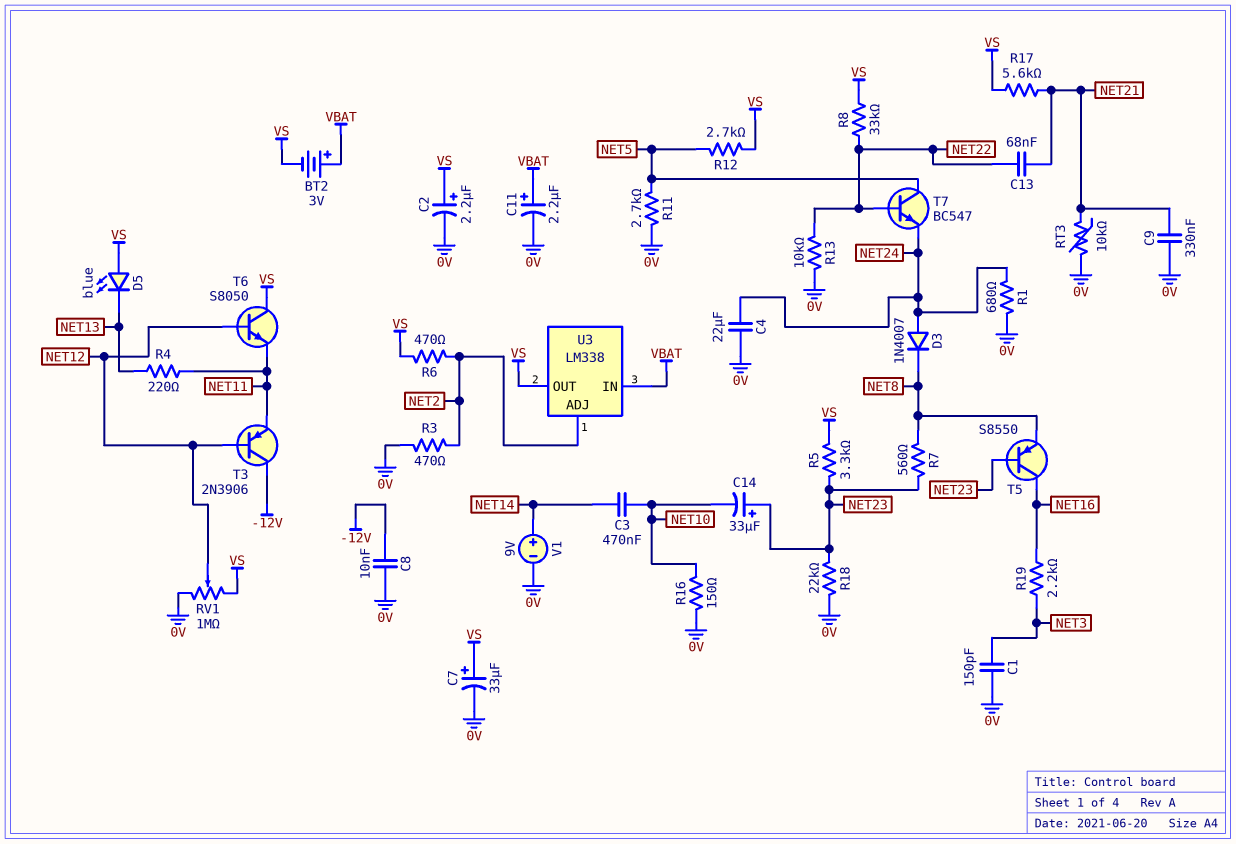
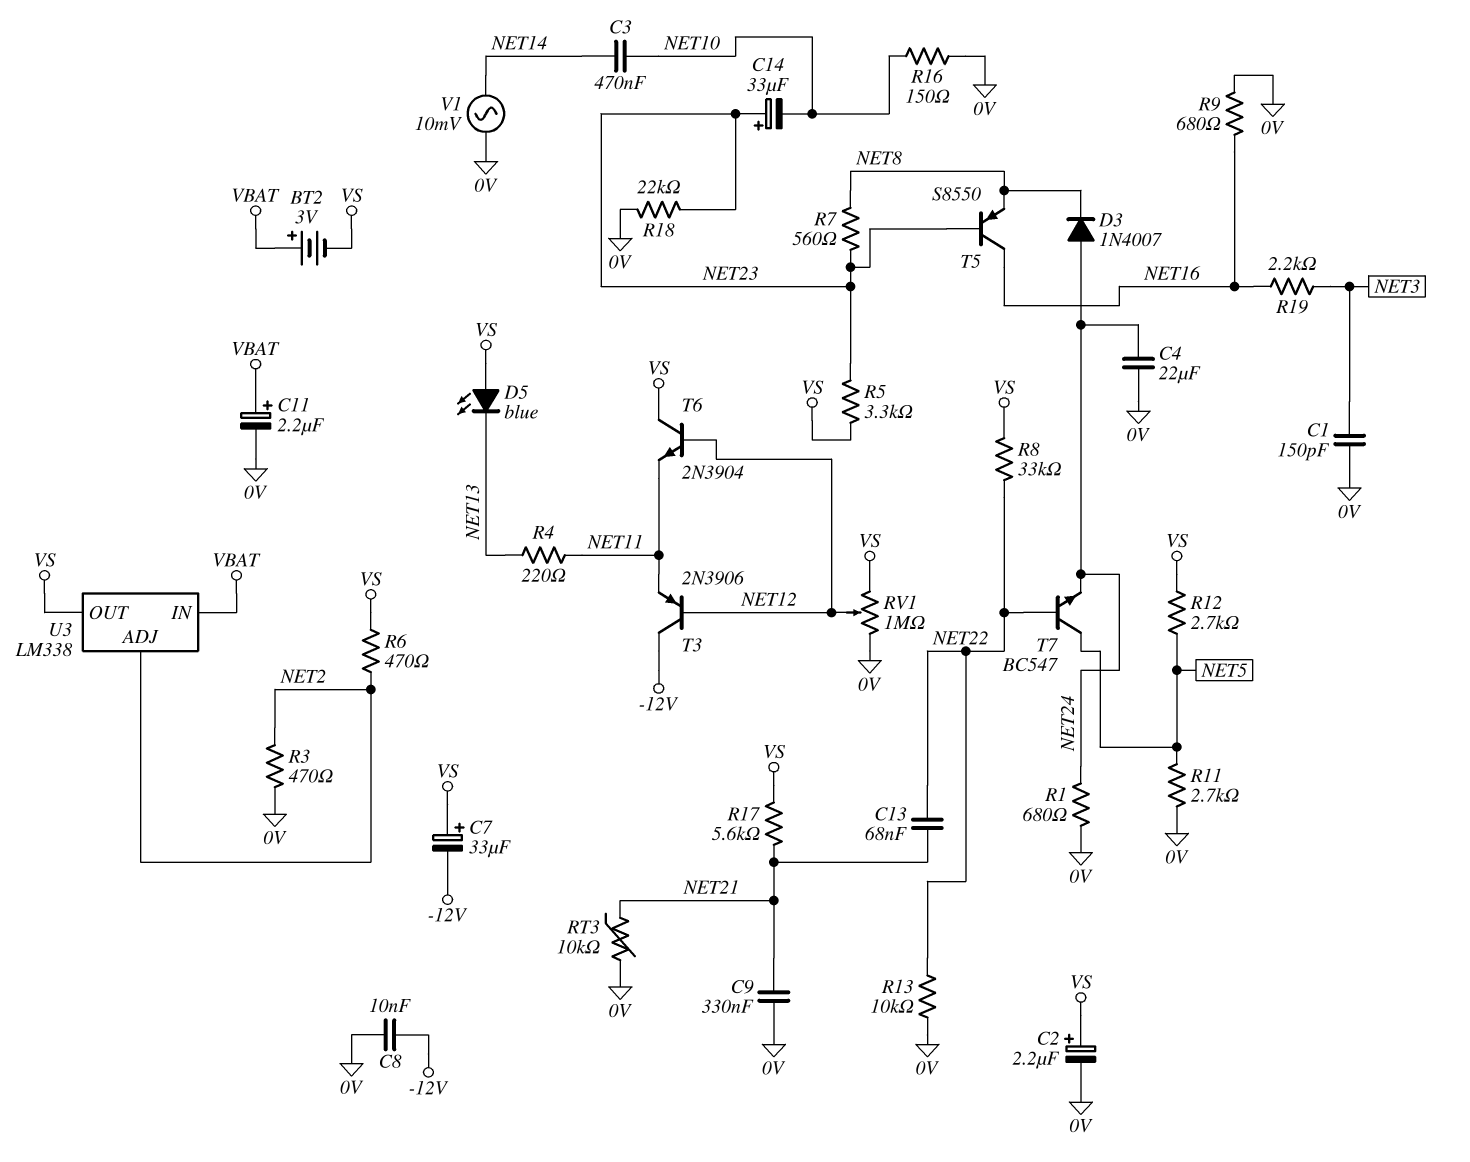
C7: 33uF (plus VS, minus 0V) -> 33uF (plus VS, minus -12V)
R9: none -> 680 (0V, NET16)
T6: NPN S8050 (B NET12, C VS, E NET11) -> NPN 2N3904 (B NET12, C VS, E NET11)
V1: 9V (plus NET14, minus 0V) -> AC 10mV (0V, NET14)

